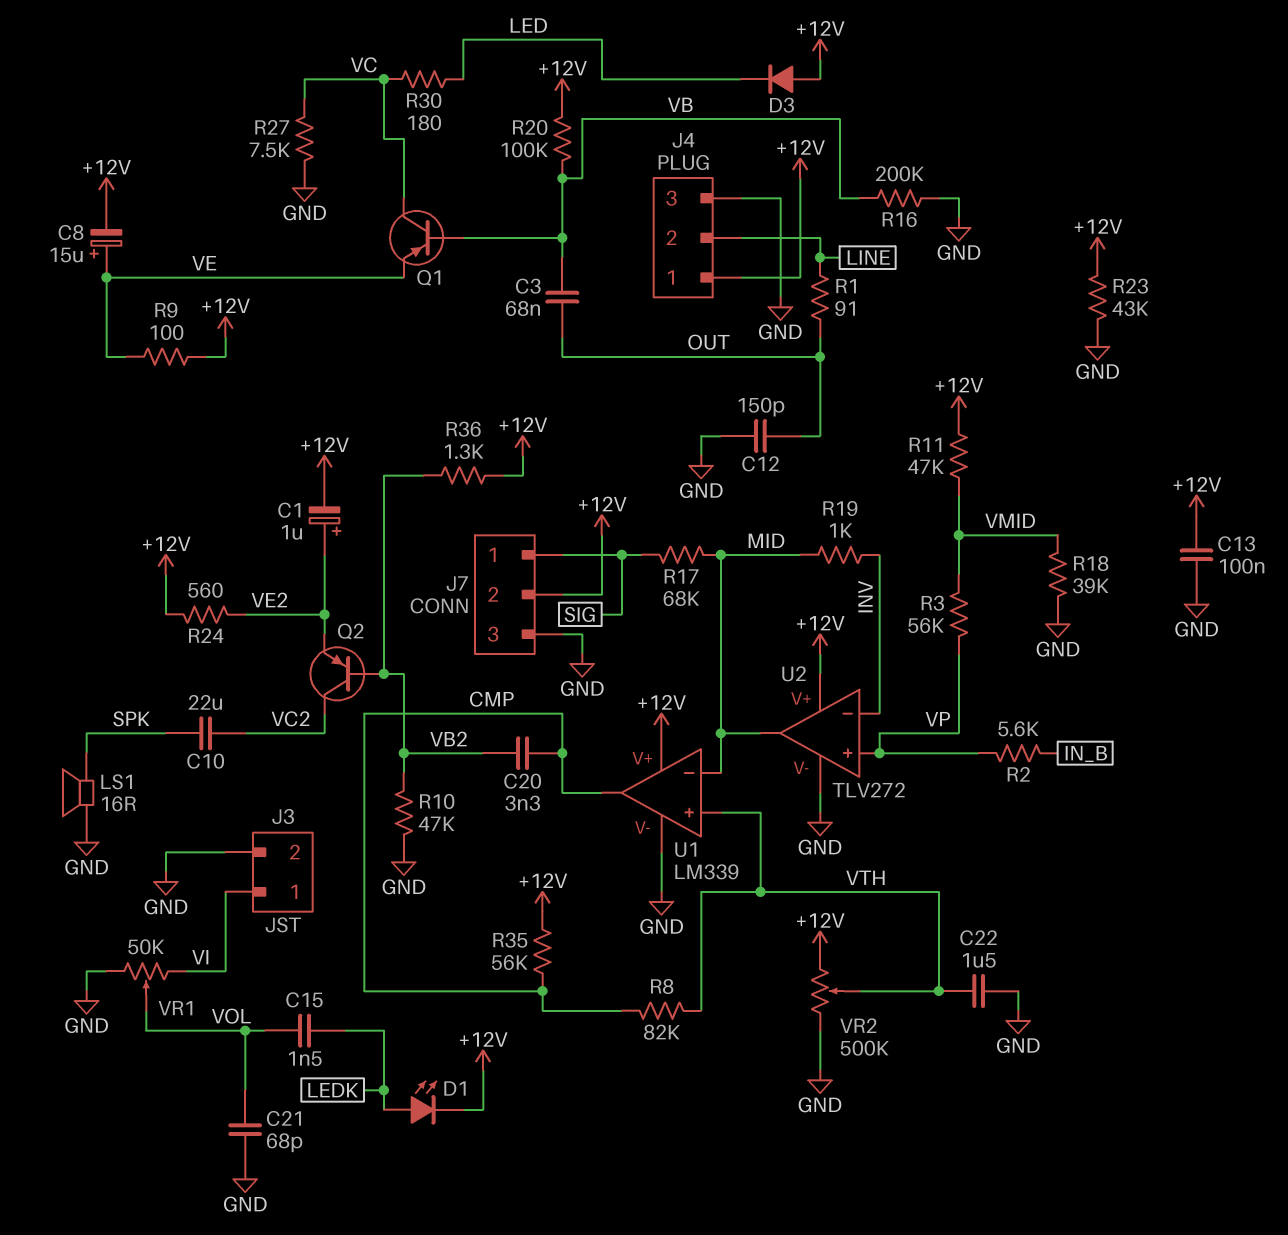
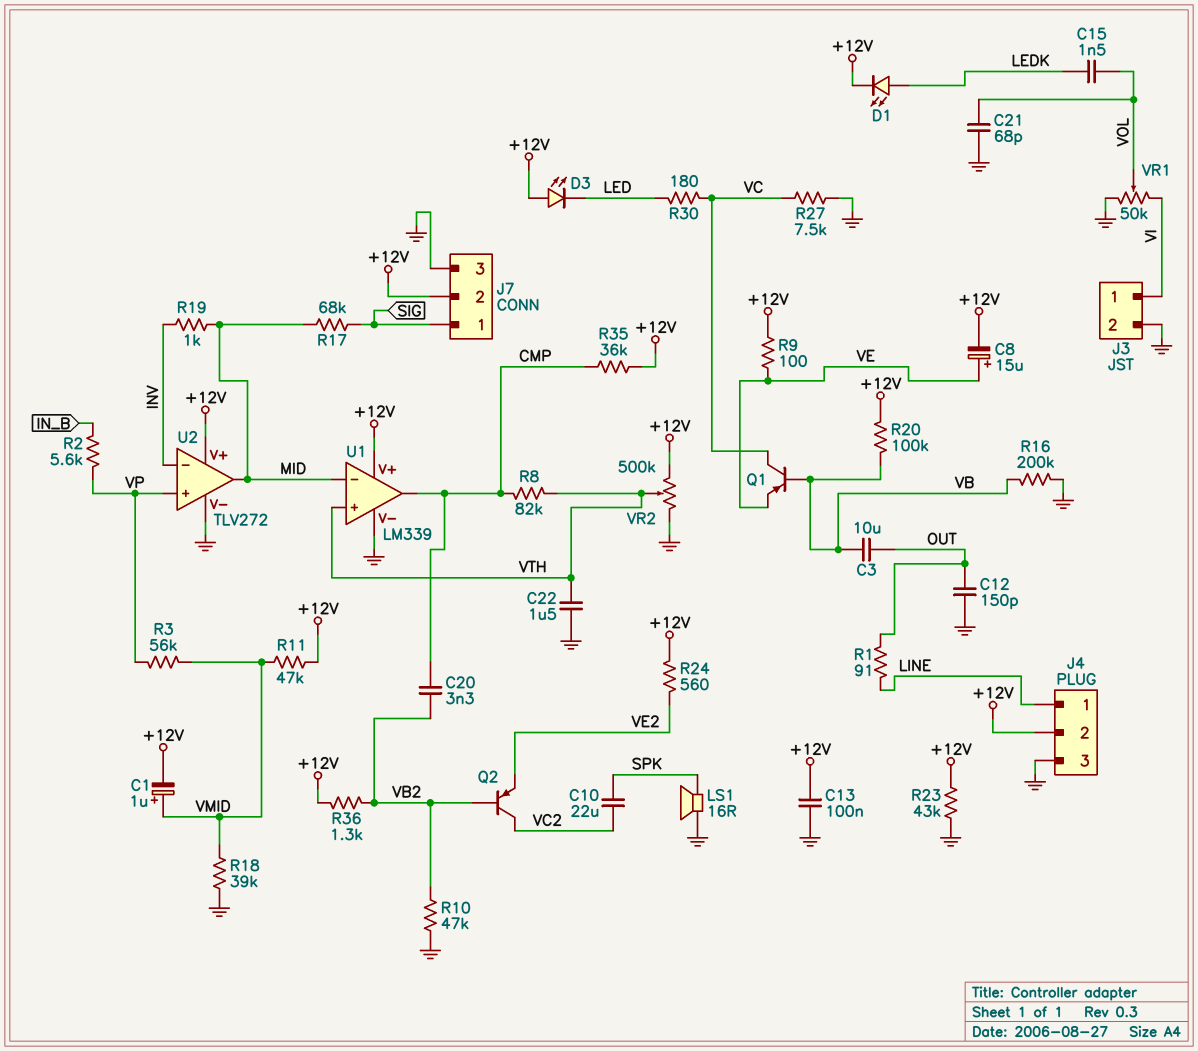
C1: 1uF (plus VE2, minus +12V) -> 1uF (plus VMID, minus +12V)
C3: 68nF (OUT, VB) -> 10uF (OUT, VB)
D3: diode (A +12V, K LED) -> LED (A +12V, K LED)
J4 pin 1: +12V -> LINE
J4 pin 2: LINE -> +12V
R35: 56k (+12V, CMP) -> 36k (+12V, CMP)

